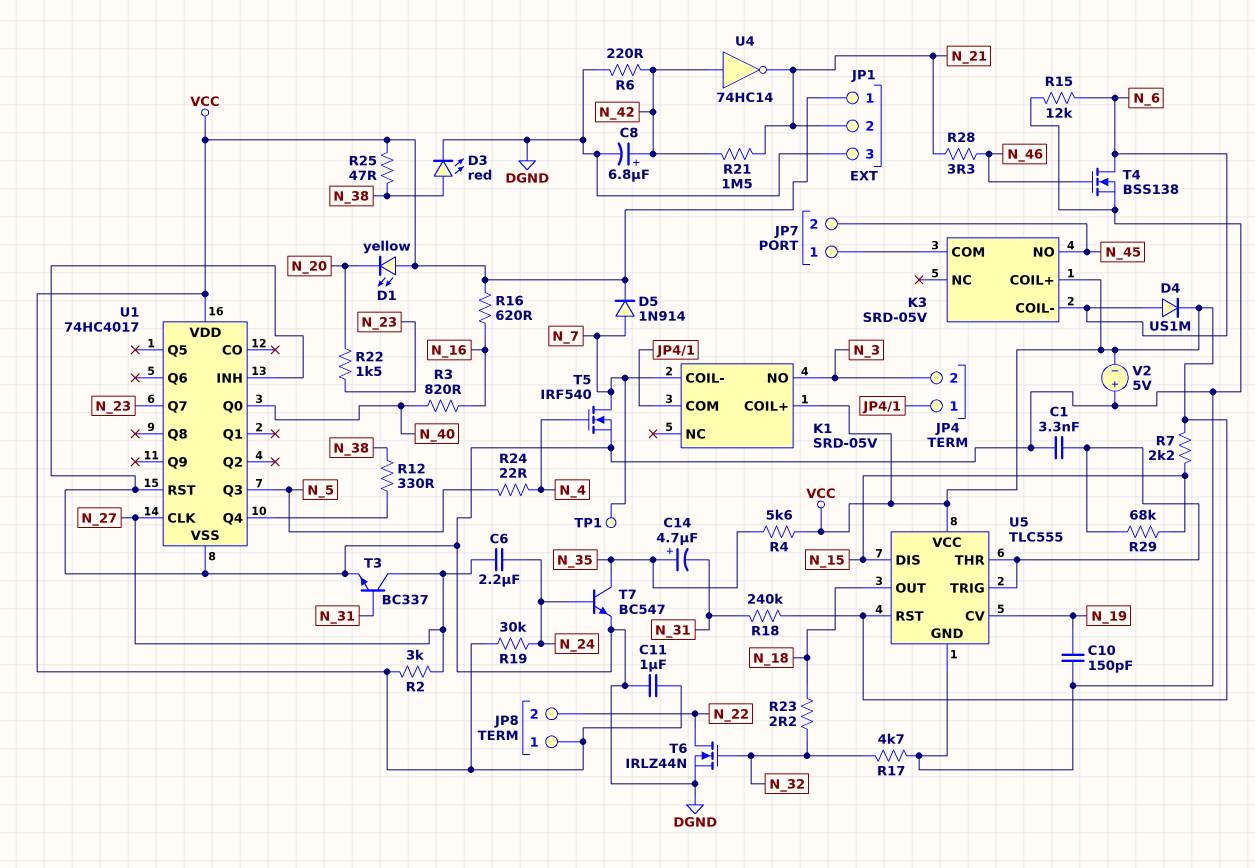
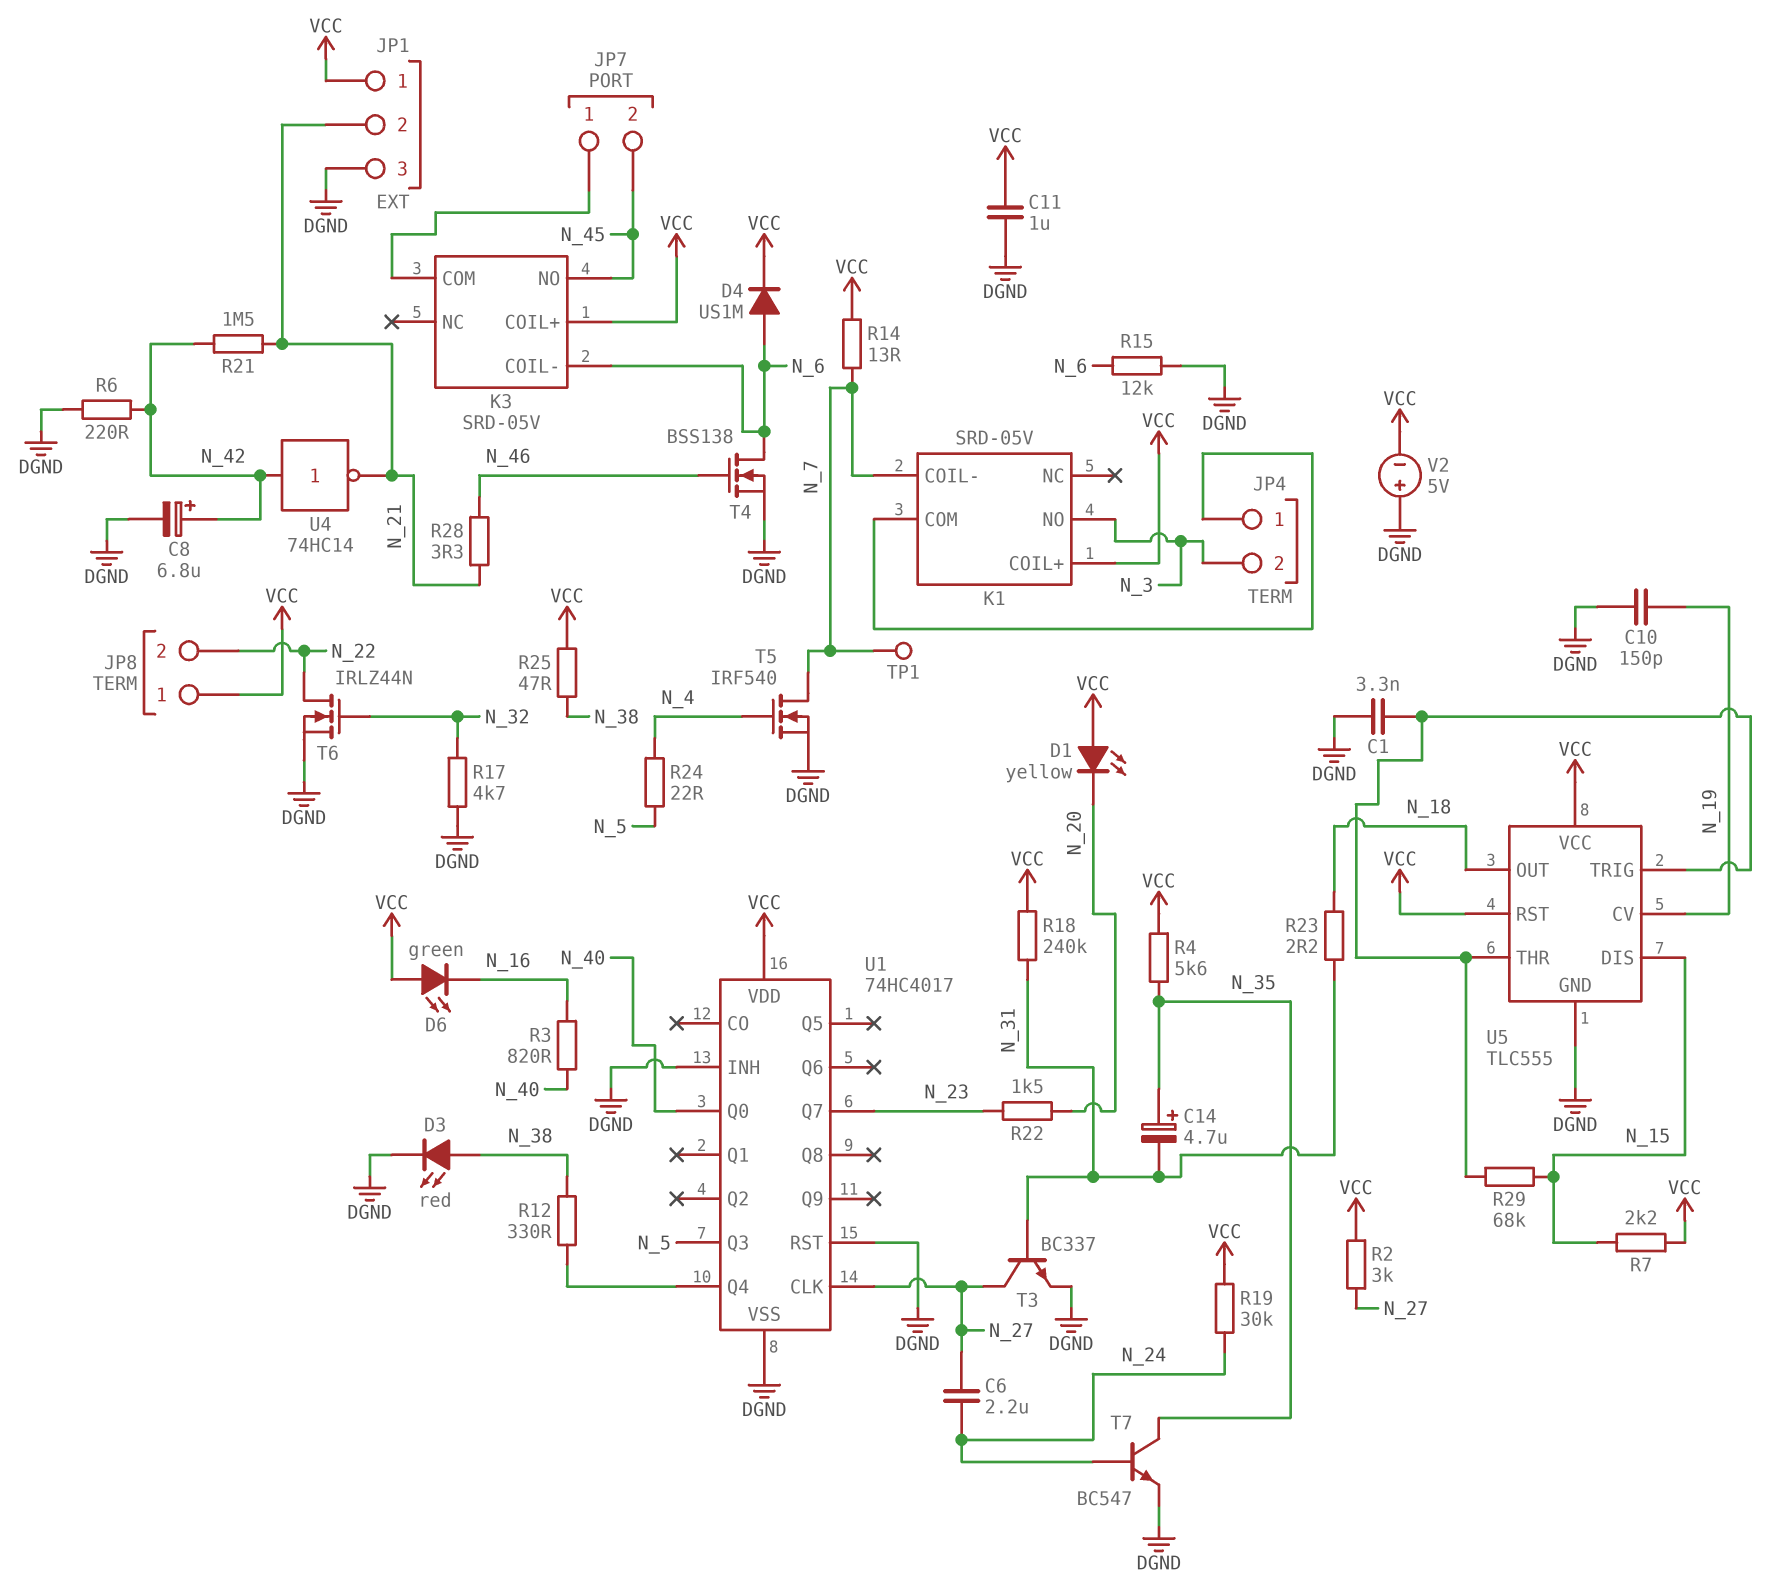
D5: diode 1N914 (A N_7, K VCC) -> none
D6: none -> LED green (A VCC, K N_16)
R14: none -> 13 (N_7, VCC)
R16: 620 (N_16, VCC) -> none
R23: 2.2 (N_18, N_32) -> 2.2 (N_18, N_31)

